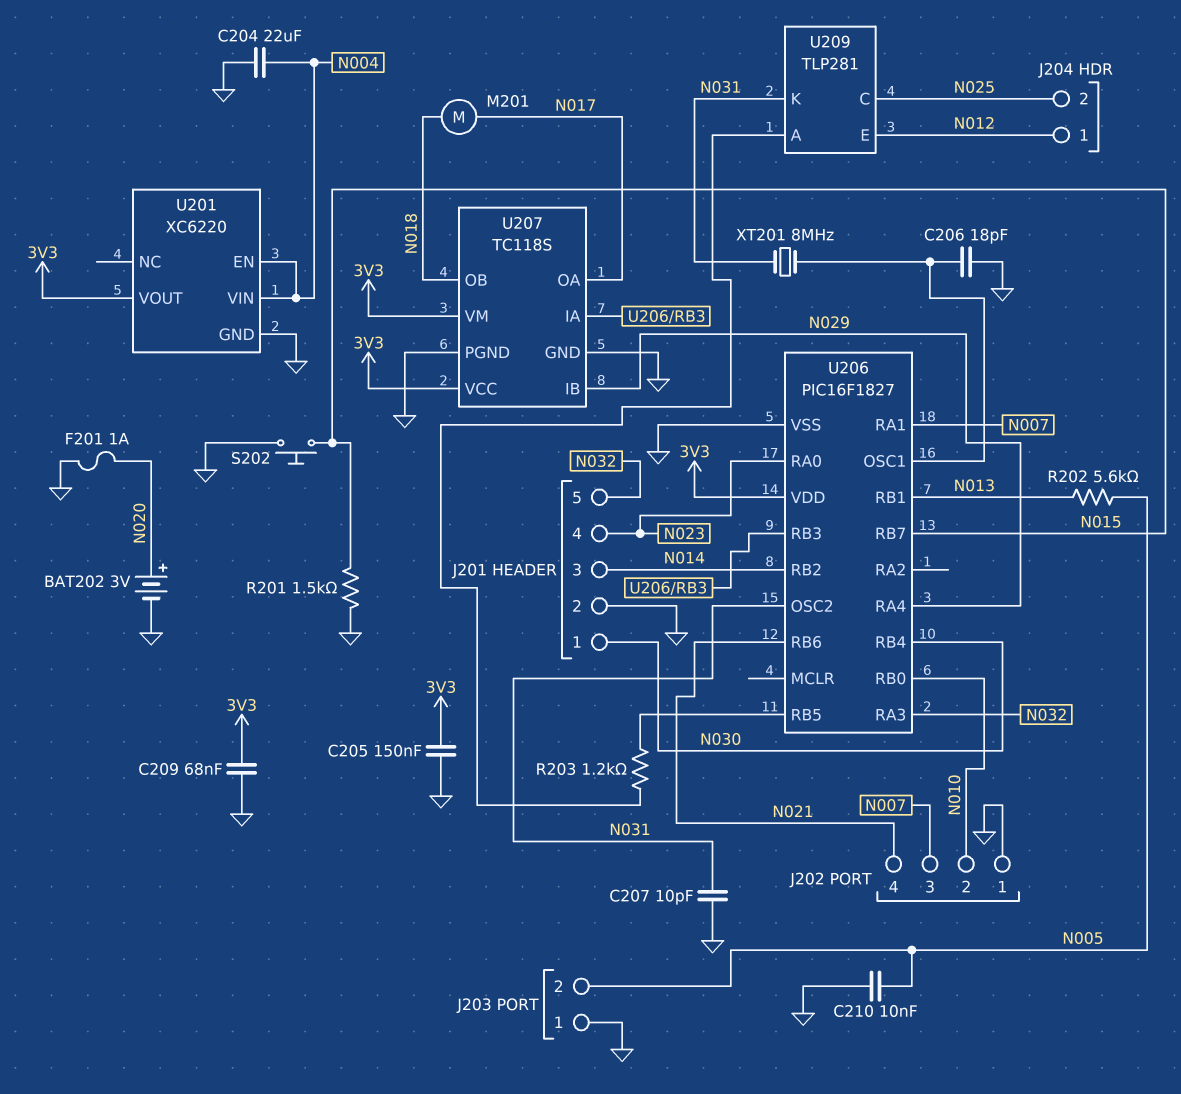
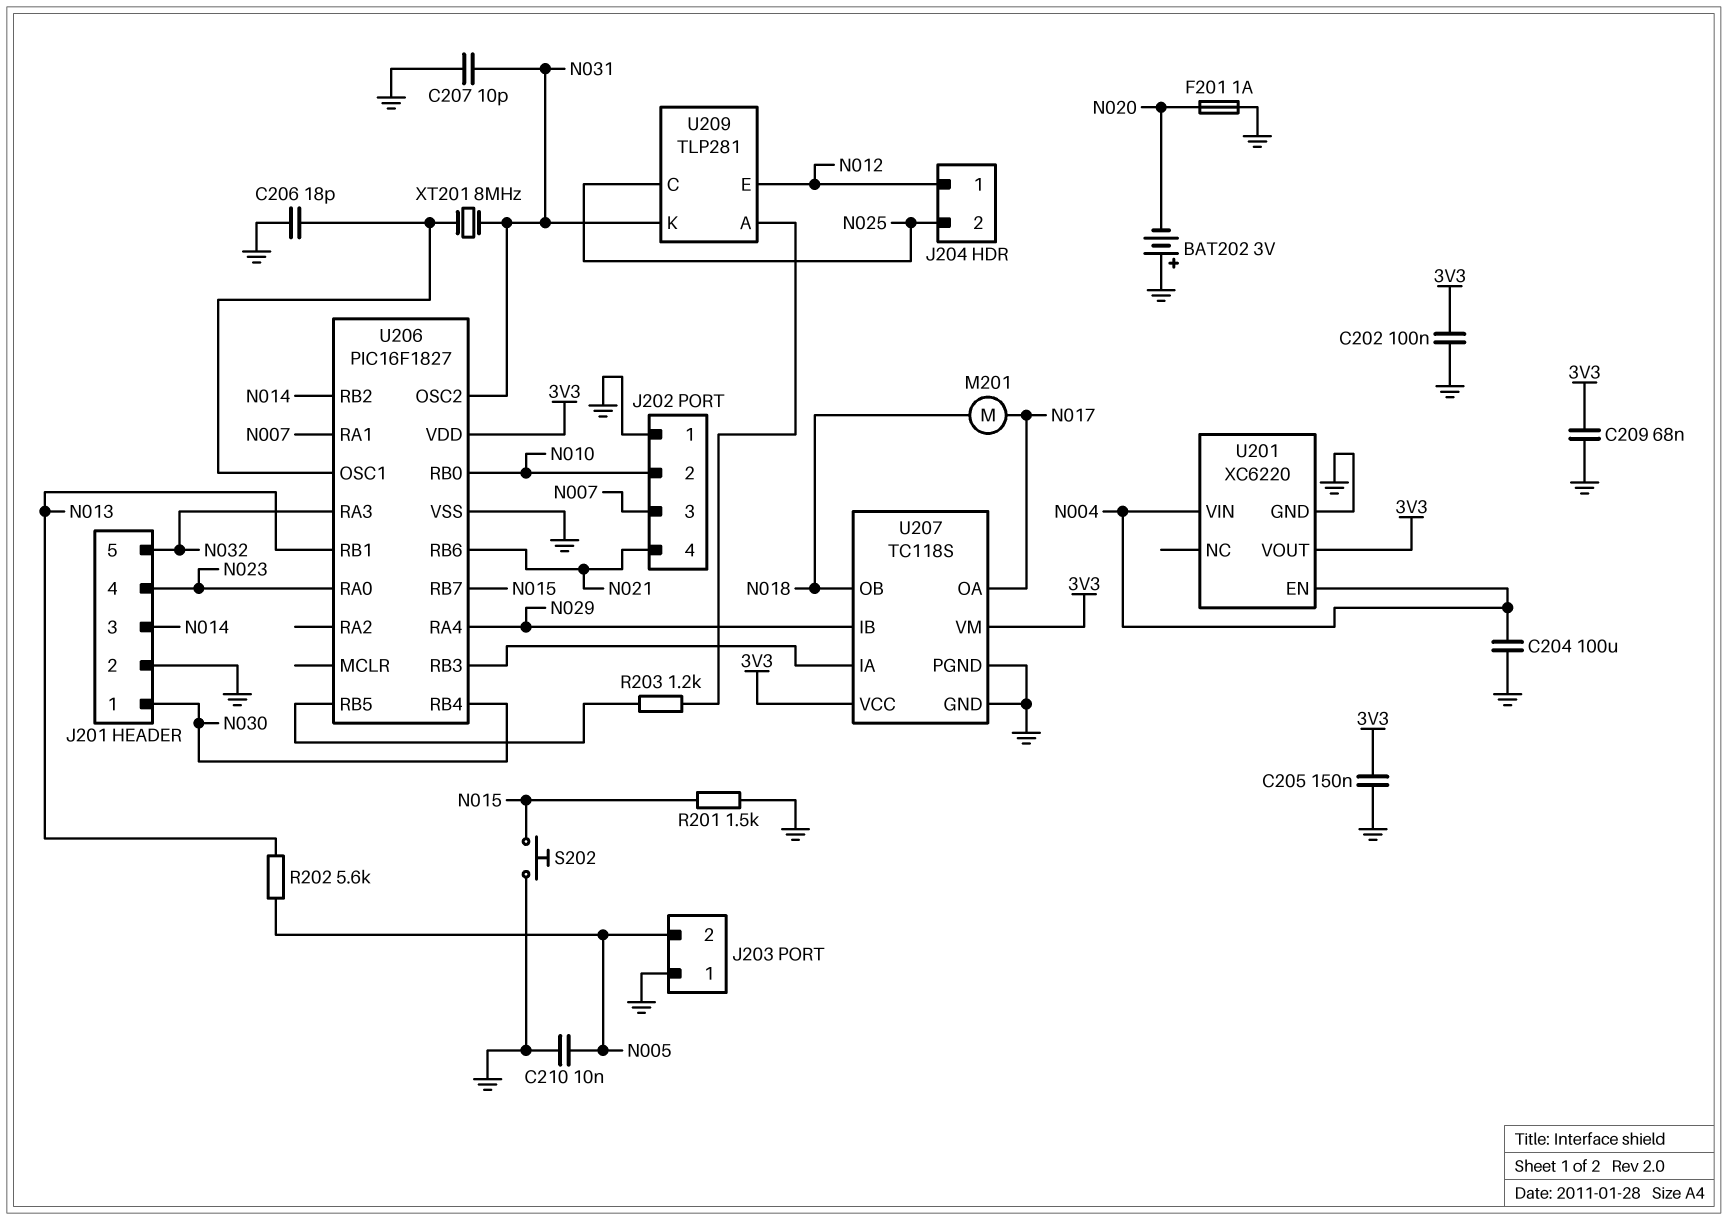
BAT202: 3V (plus N020, minus GND) -> 3V (plus GND, minus N020)
C202: none -> 100nF (3V3, GND)
C204: 22uF (GND, N004) -> 100uF (GND, N004)

